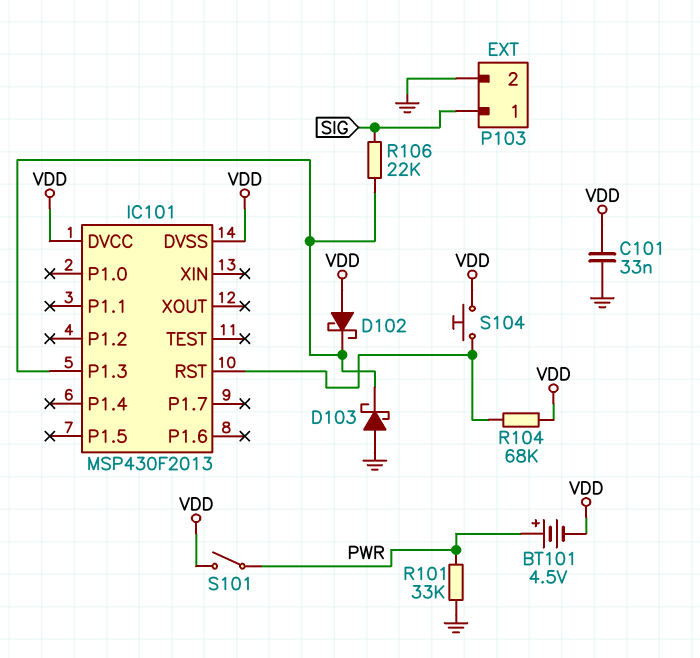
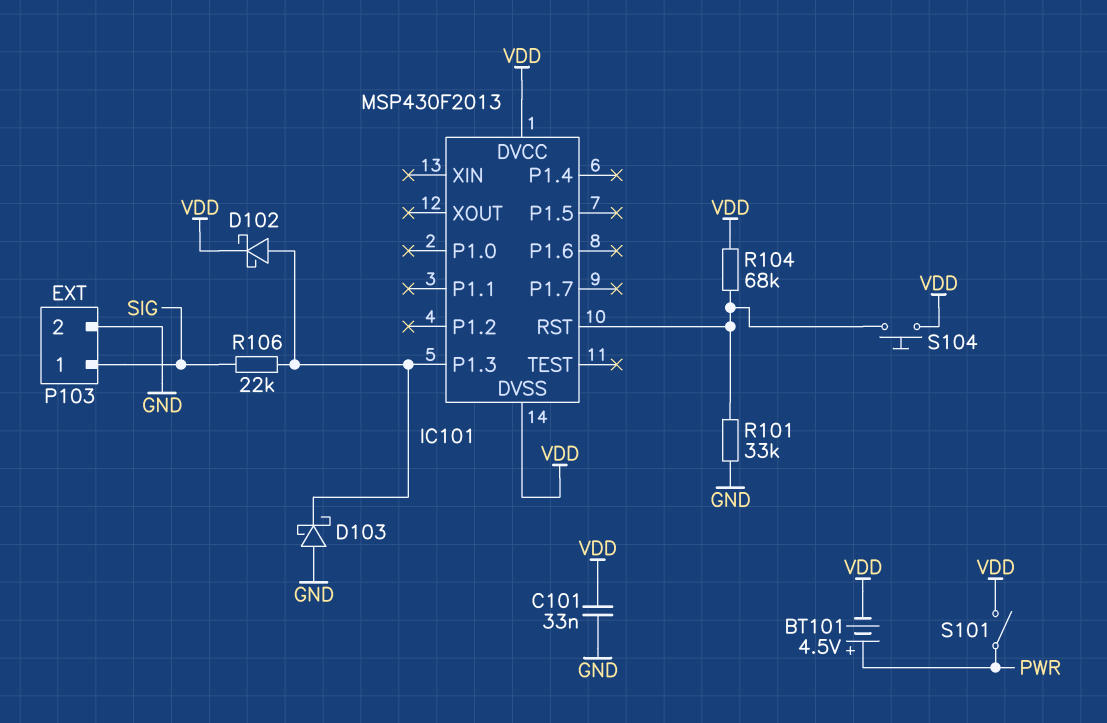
D102: schottky (A VDD, K IC101/P1.3) -> schottky (A IC101/P1.3, K VDD)
R101: 33k (GND, PWR) -> 33k (GND, IC101/RST)

